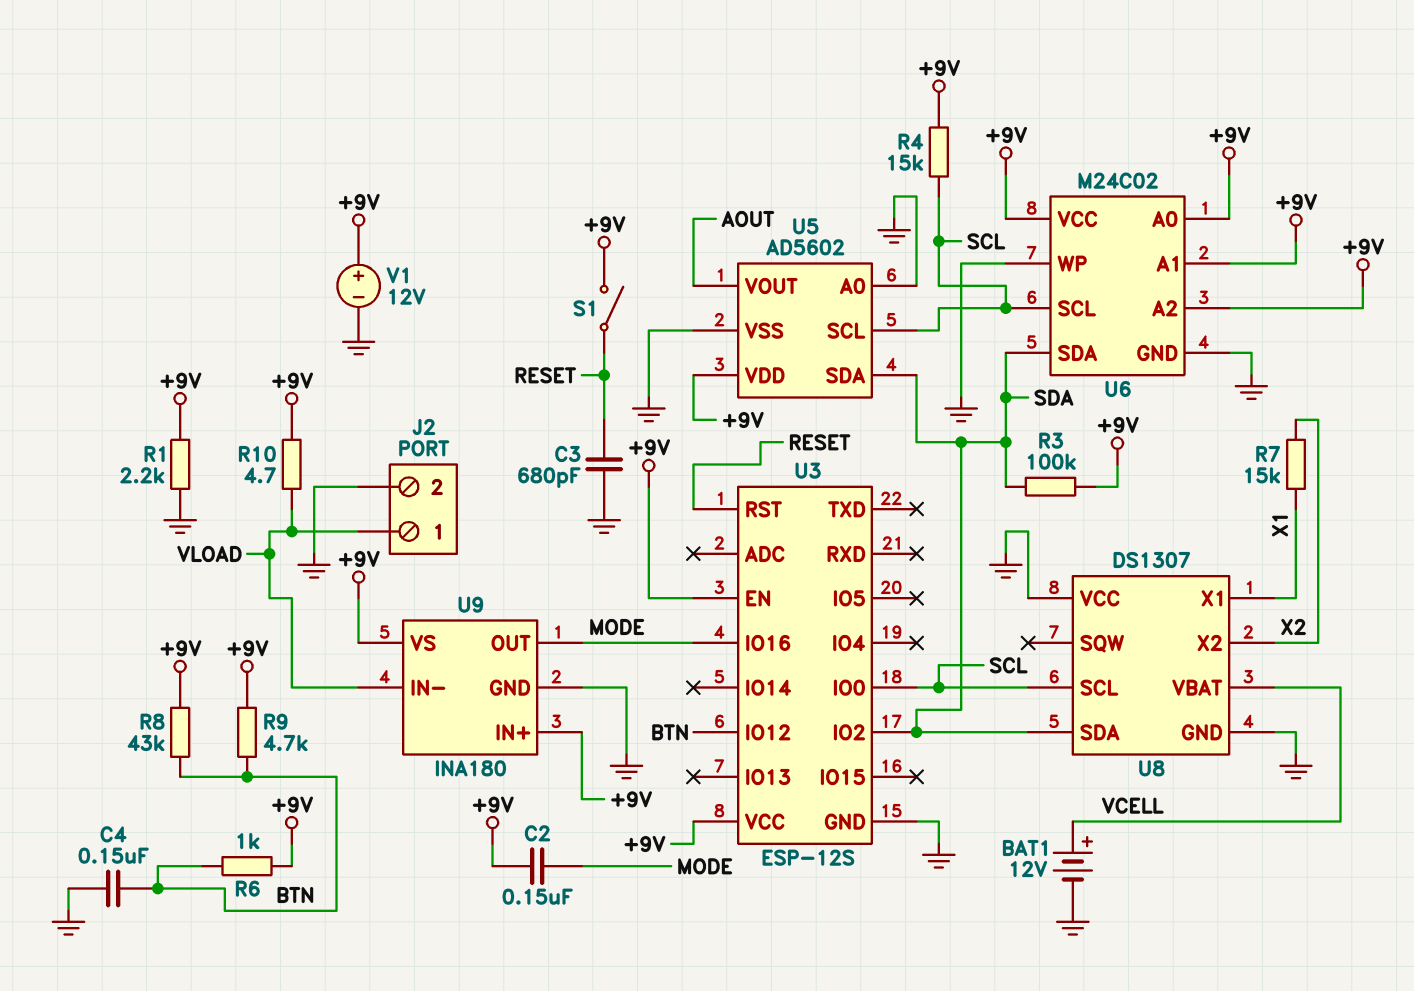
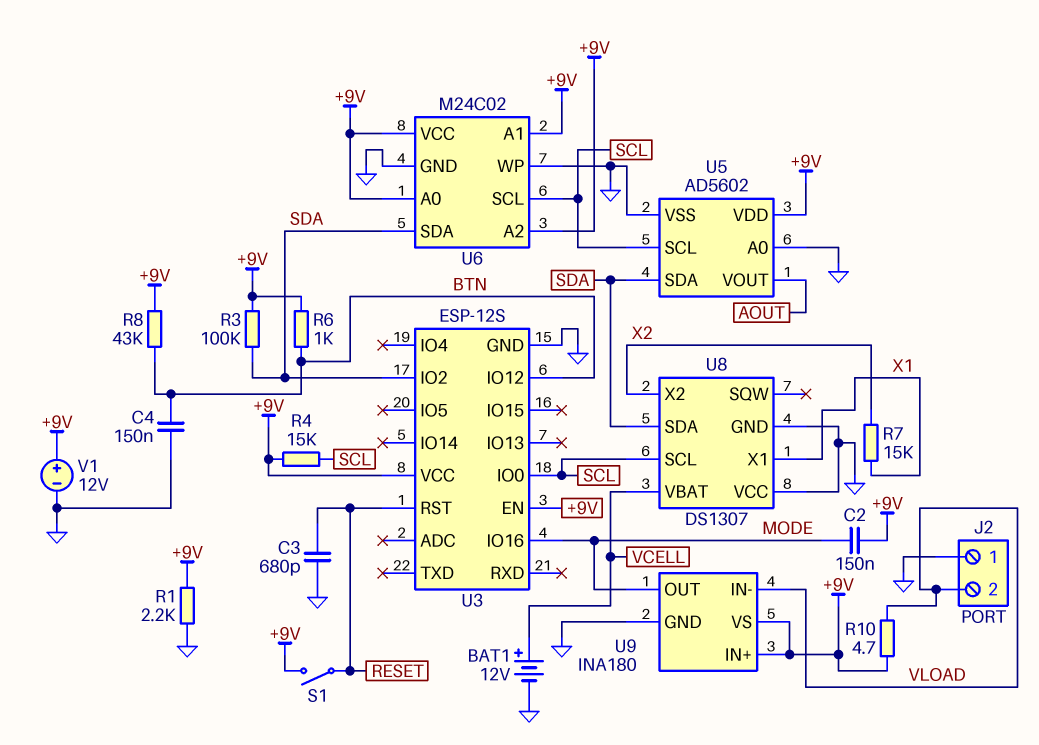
J2 pin 1: VLOAD -> GND
J2 pin 2: GND -> VLOAD
R9: 4.7k (+9V, BTN) -> none

